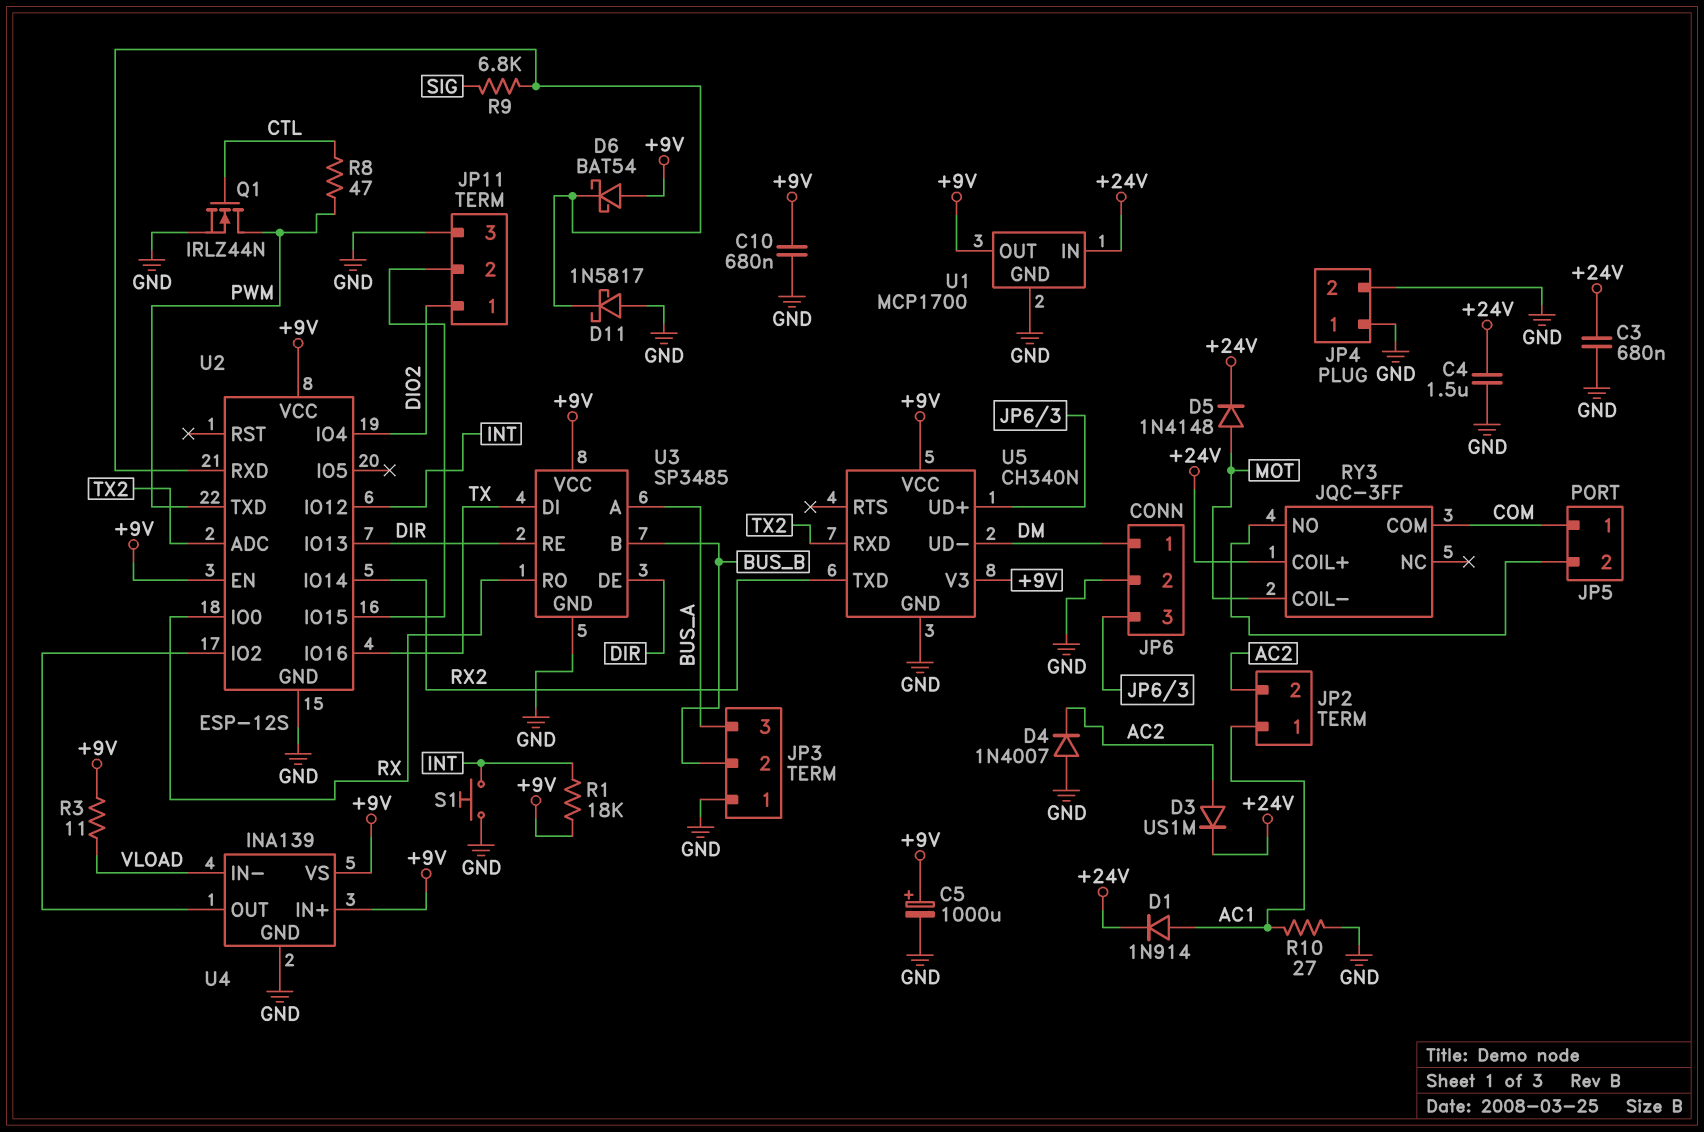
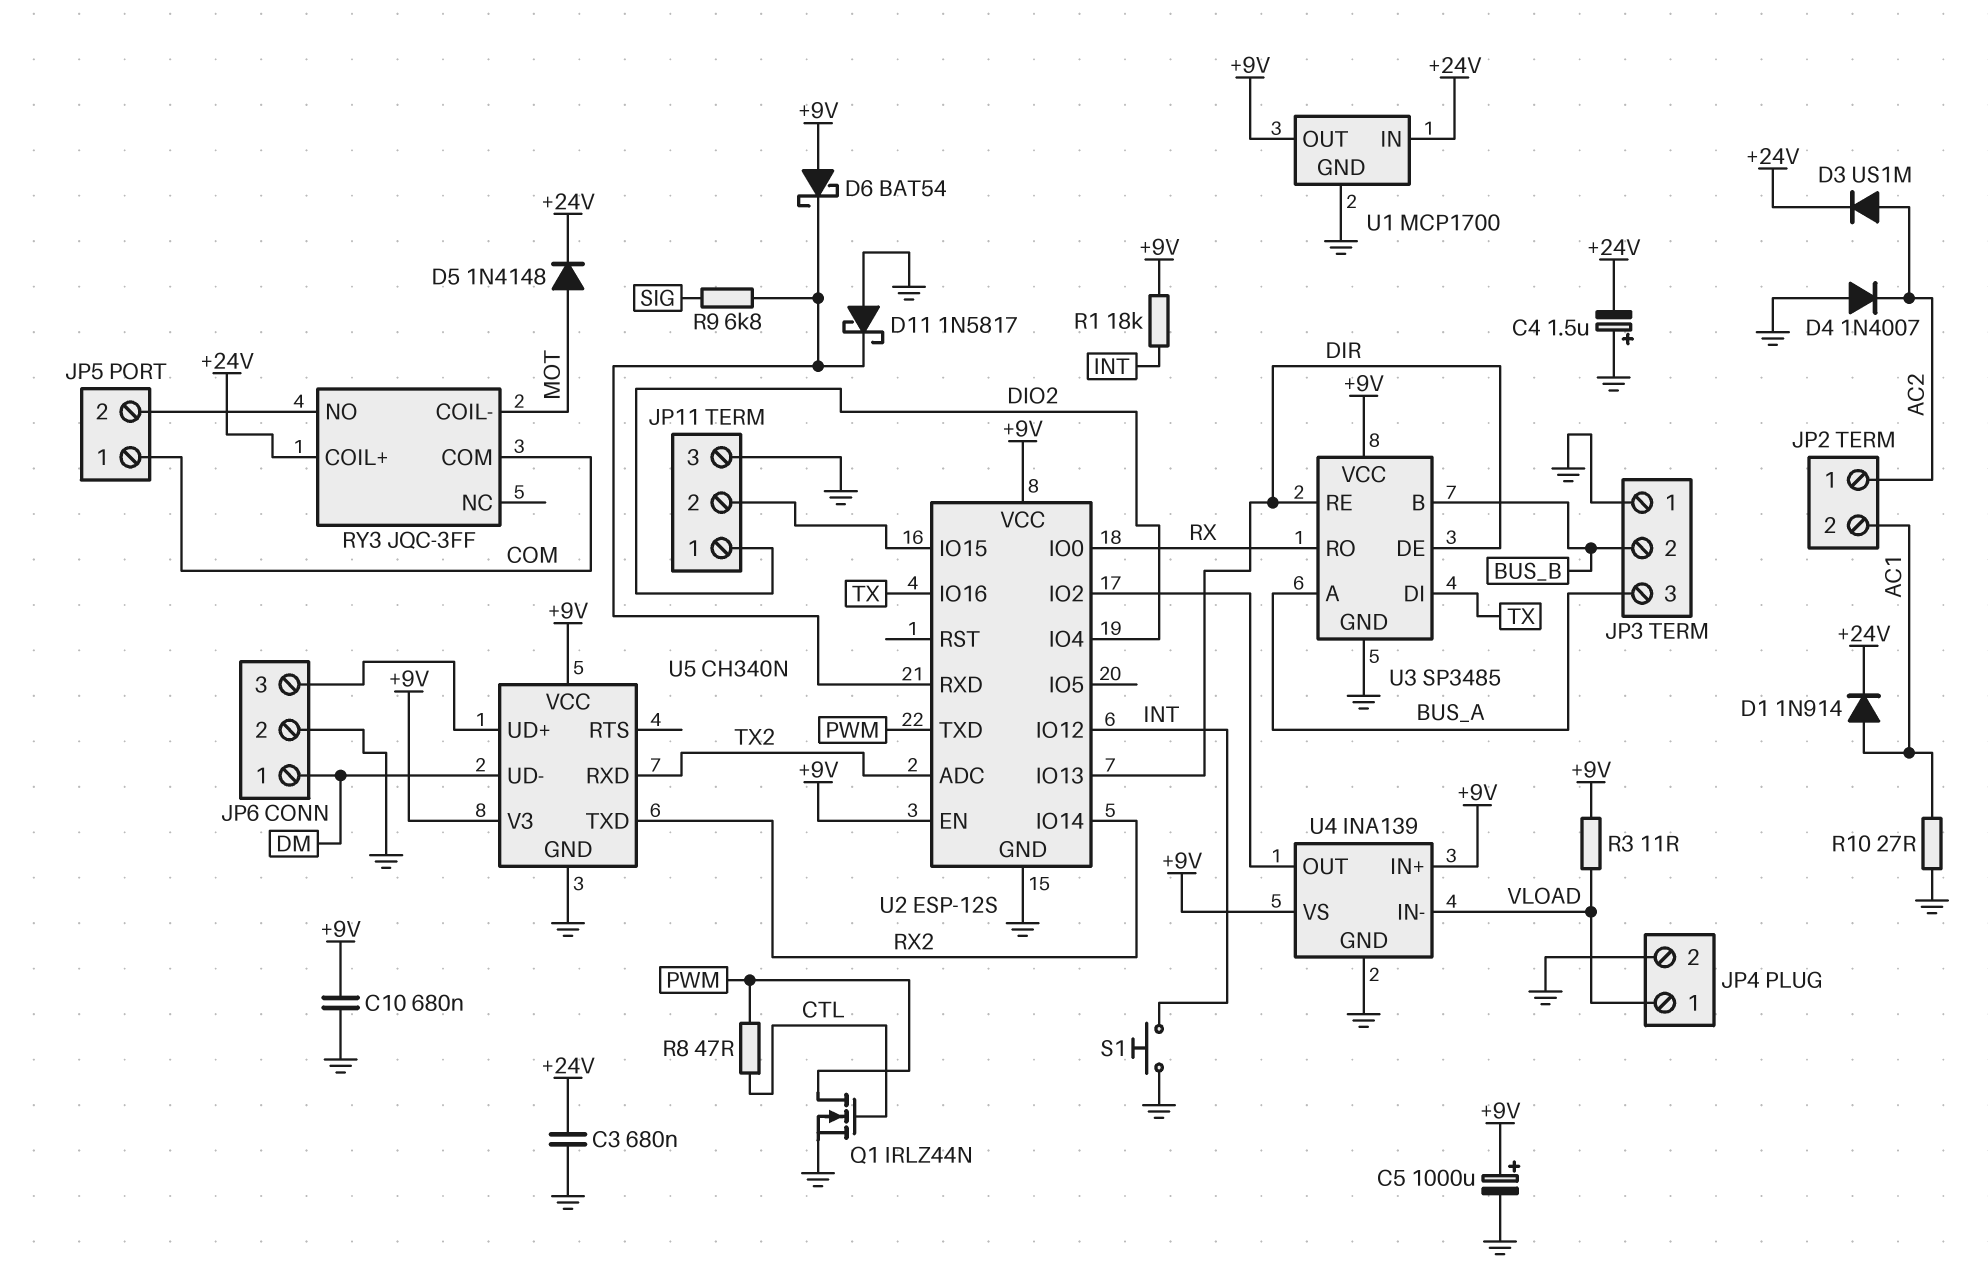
C4: 1.5uF (+24V, GND) -> 1.5uF (plus GND, minus +24V)
JP2 pin 1: AC1 -> AC2
JP2 pin 2: AC2 -> AC1
JP4 pin 1: GND -> VLOAD

